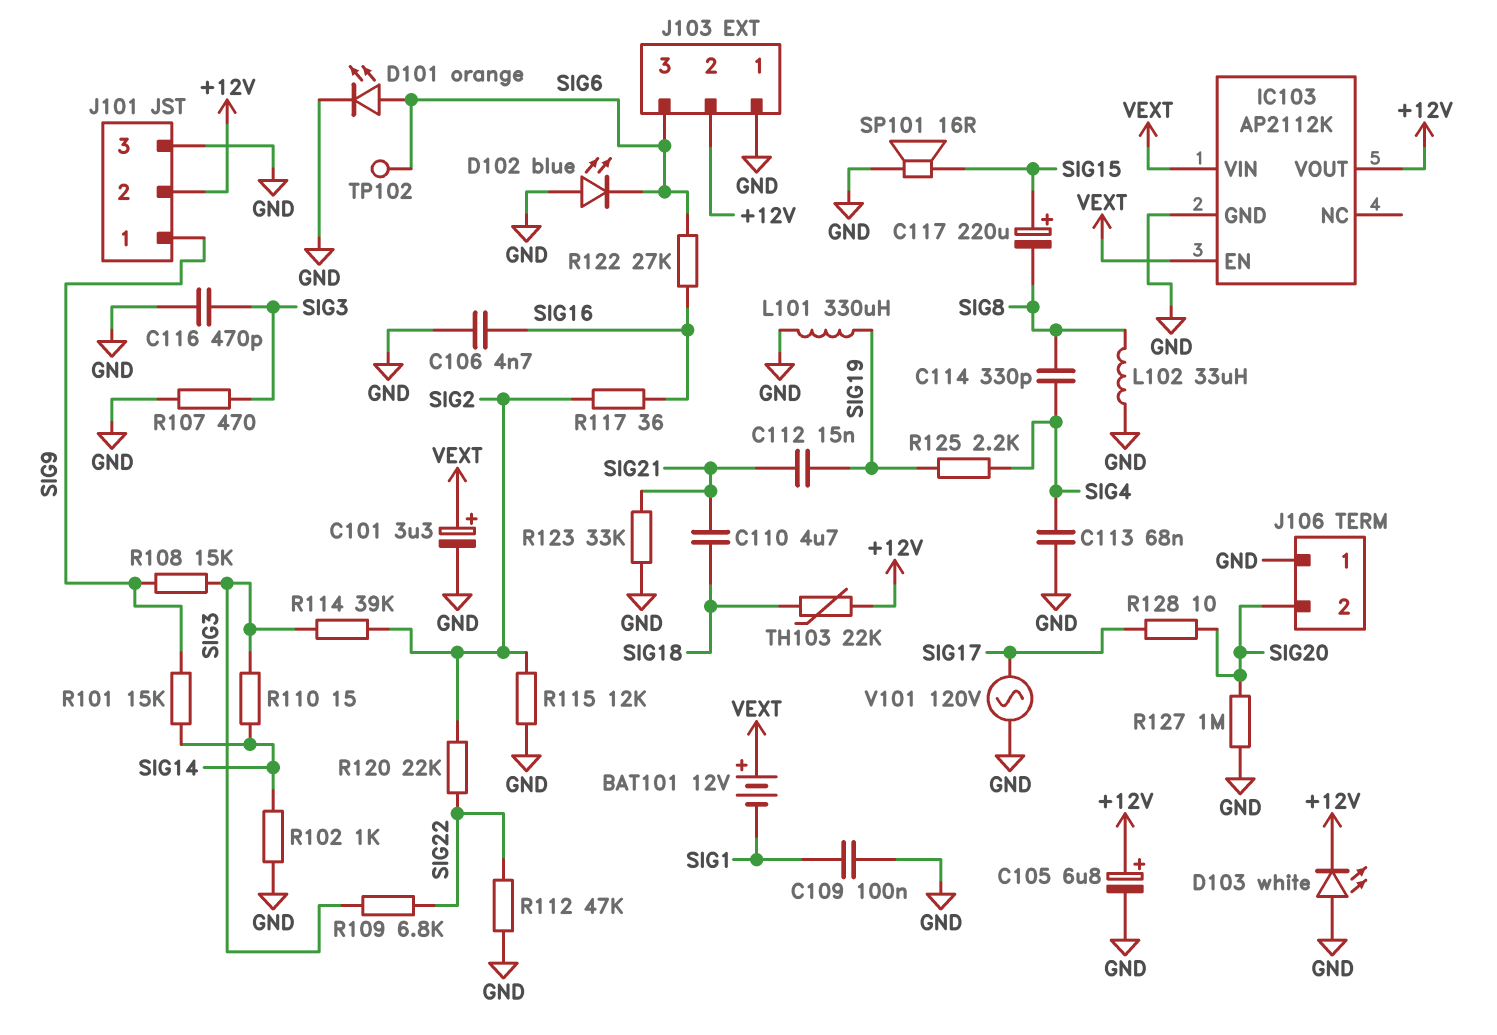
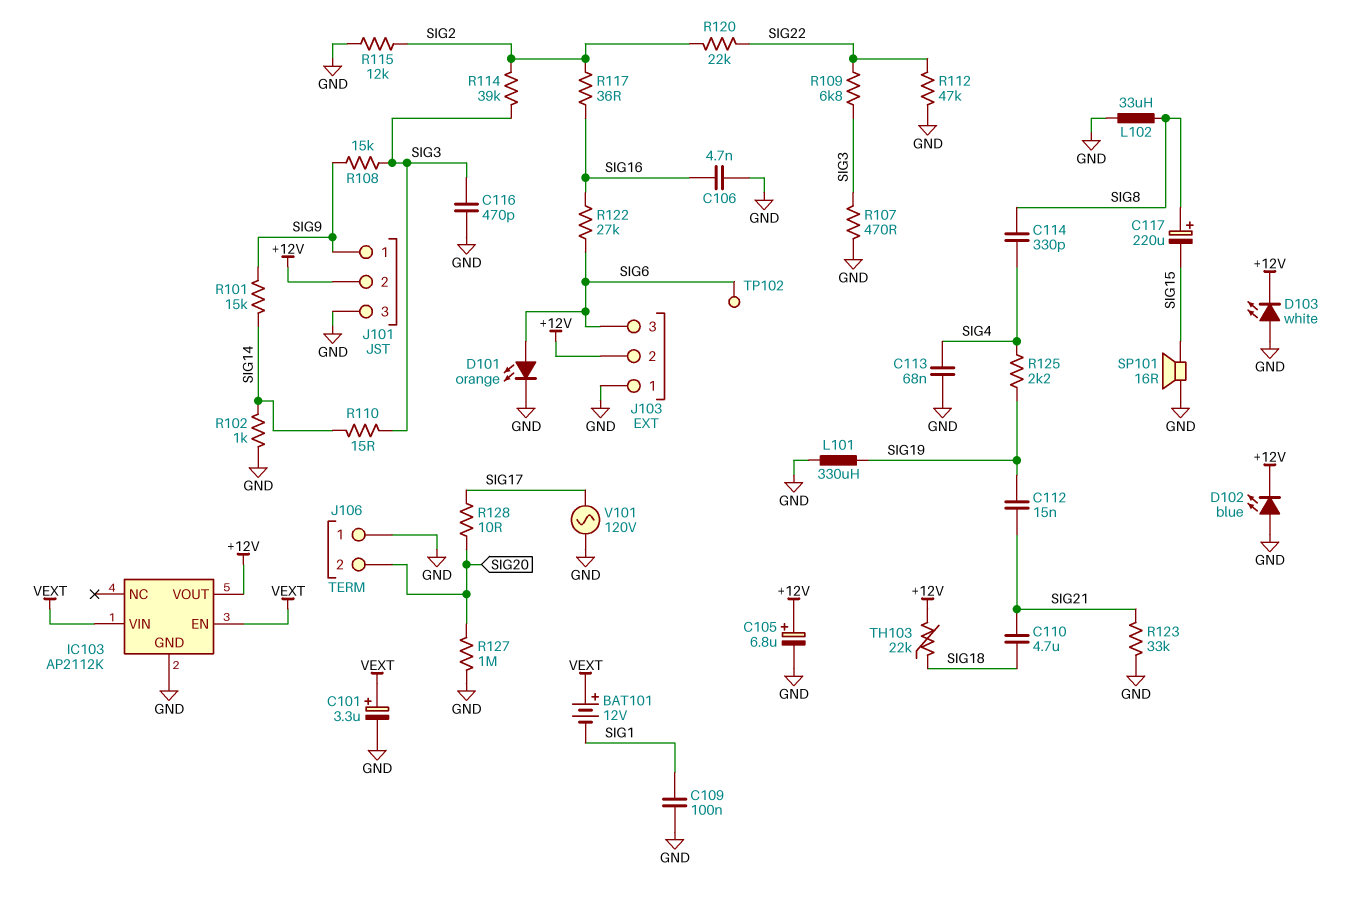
C117: 220uF (plus SIG15, minus SIG8) -> 220uF (plus SIG8, minus SIG15)
D102: LED blue (A GND, K SIG6) -> LED blue (A GND, K +12V)

